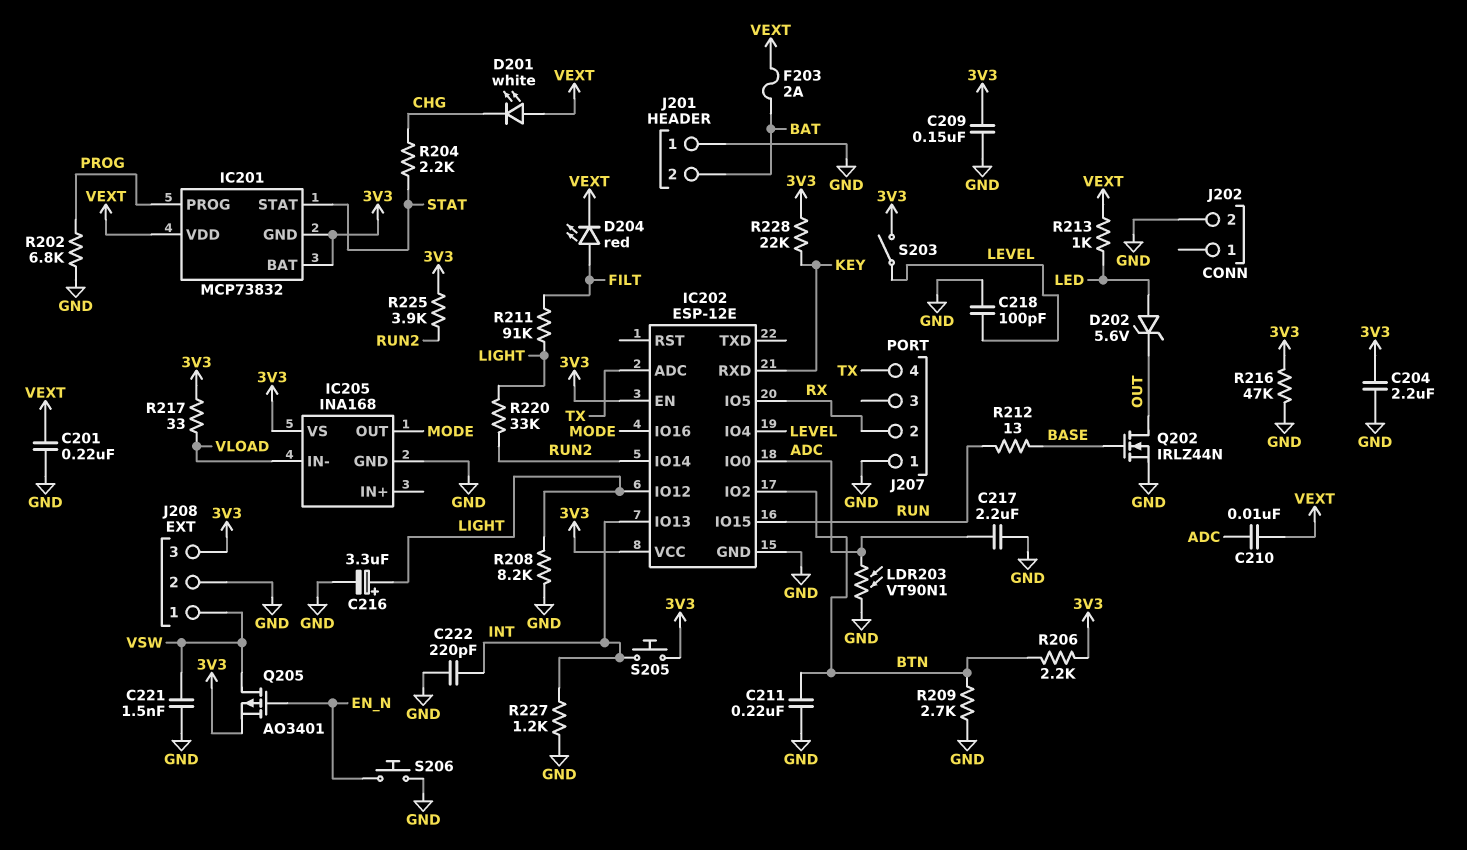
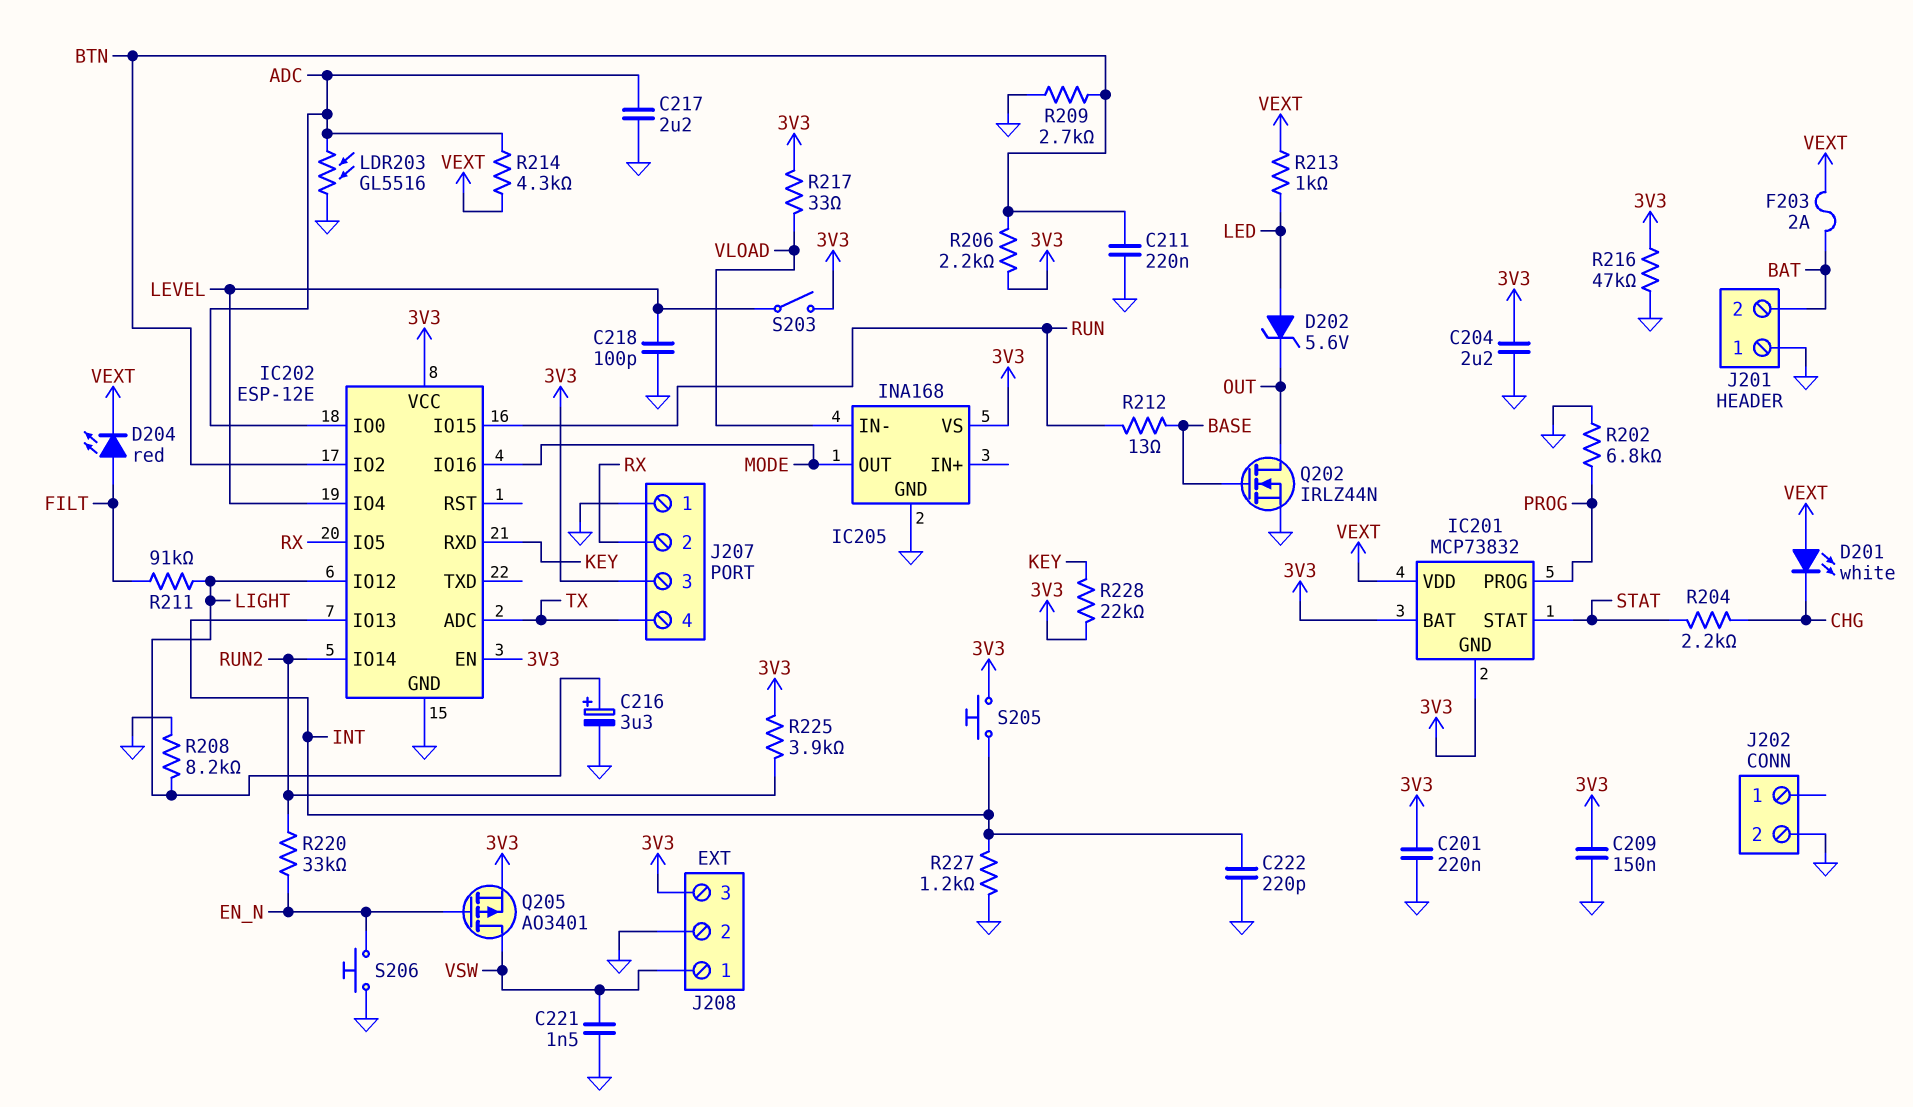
C201: 220nF (GND, VEXT) -> 220nF (3V3, GND)
C210: 10nF (ADC, VEXT) -> none
J207 pin 3: none -> 3V3
LDR203: VT90N1 (ADC, GND) -> GL5516 (ADC, GND)
R214: none -> 4.3k (ADC, VEXT)
R220: 33k (LIGHT, RUN2) -> 33k (EN_N, RUN2)

